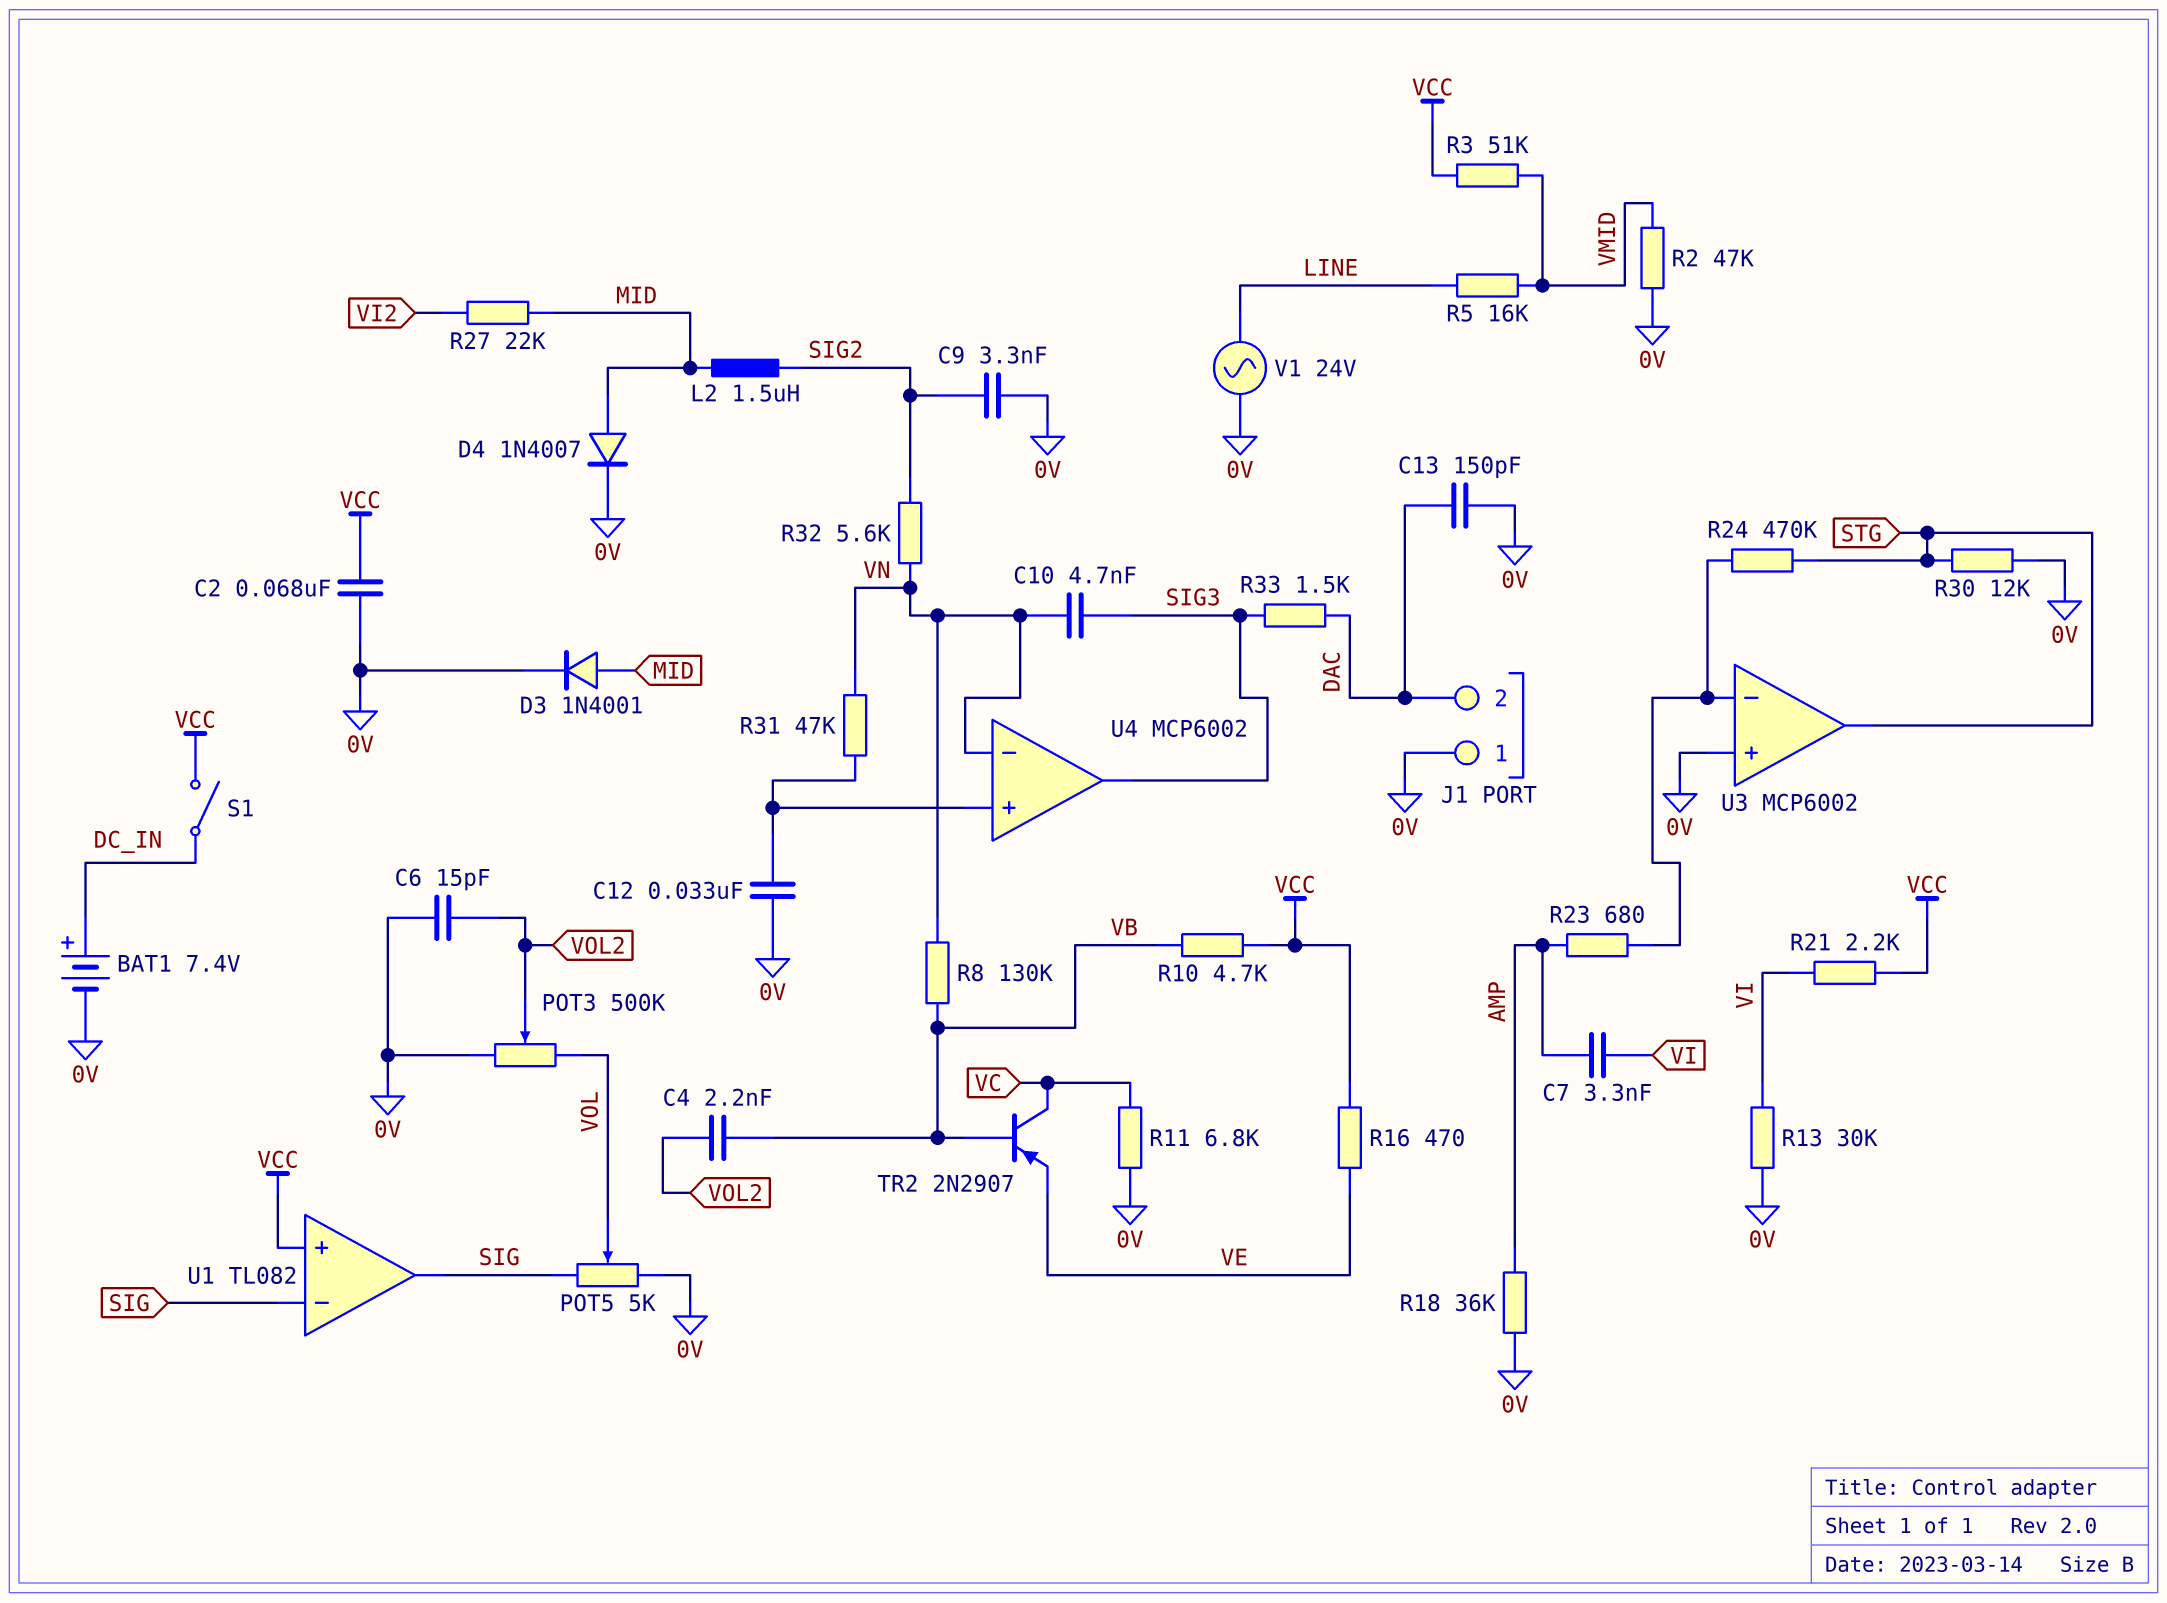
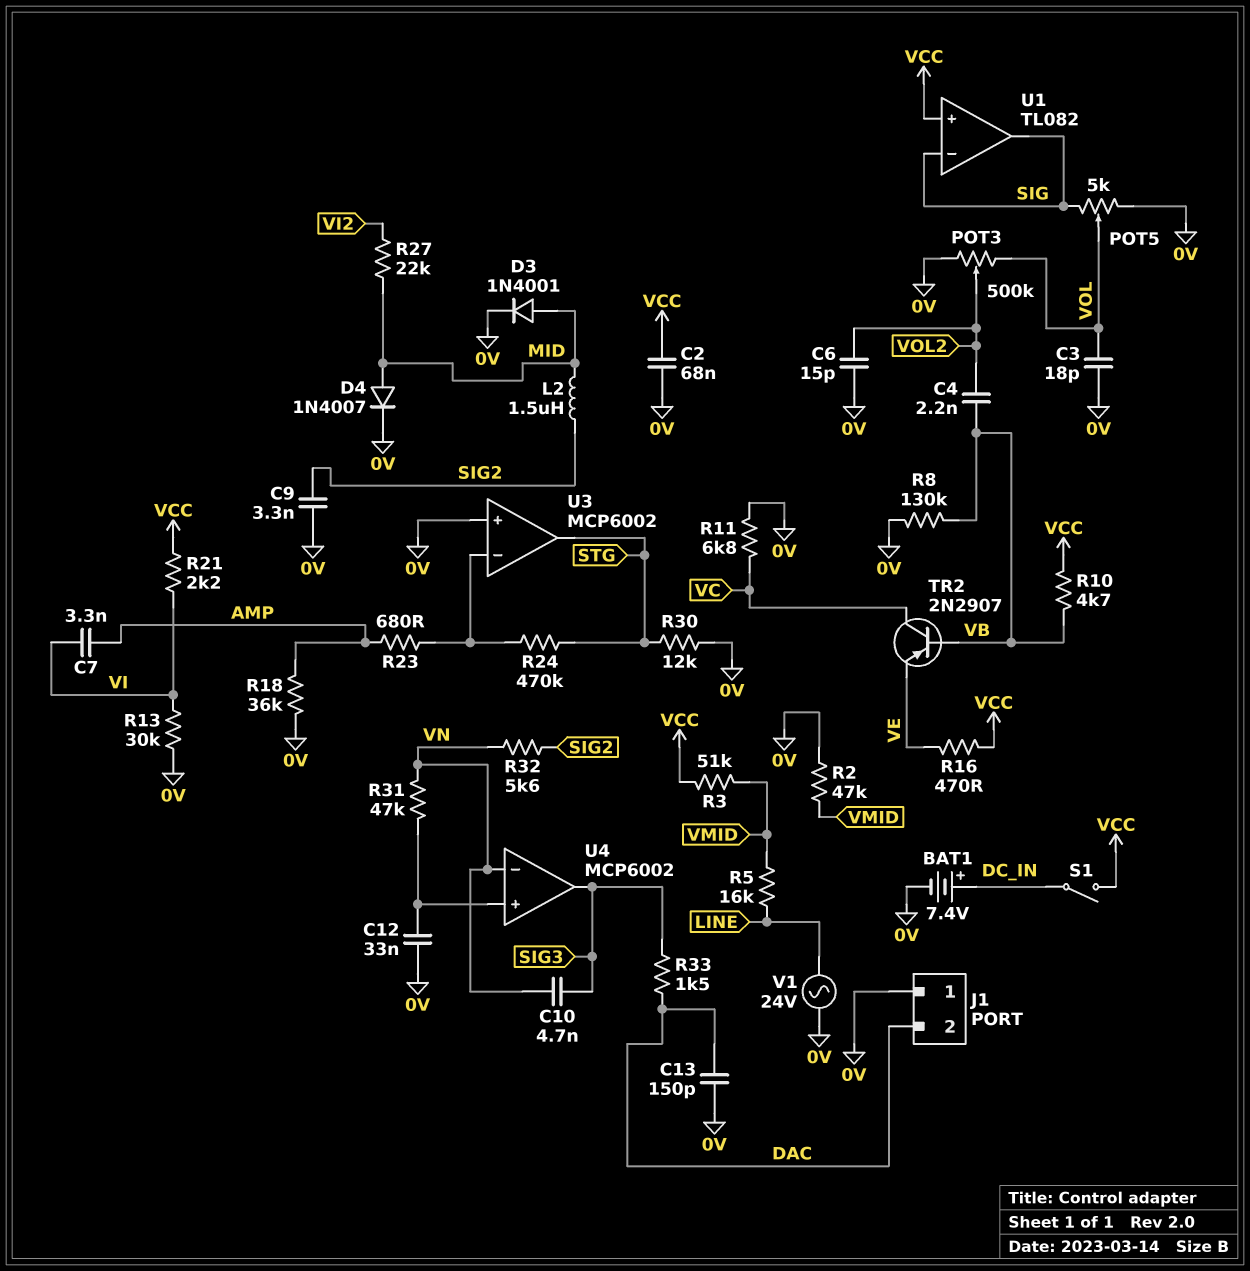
C3: none -> 18pF (0V, VOL)
R8: 130k (VB, VN) -> 130k (0V, VB)

